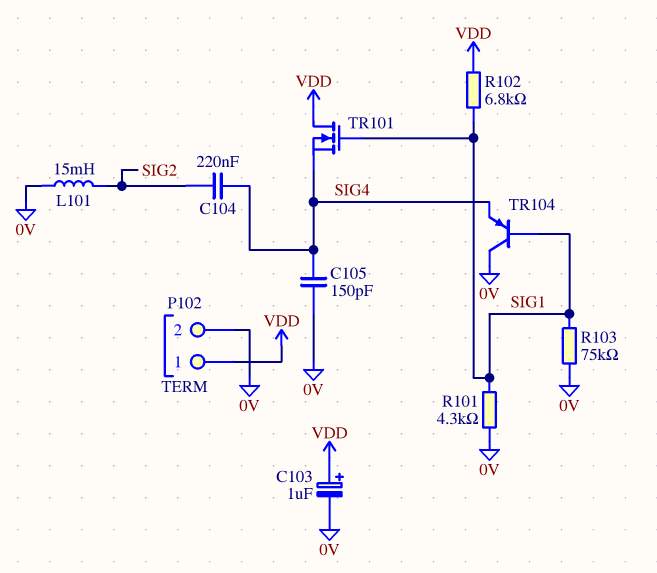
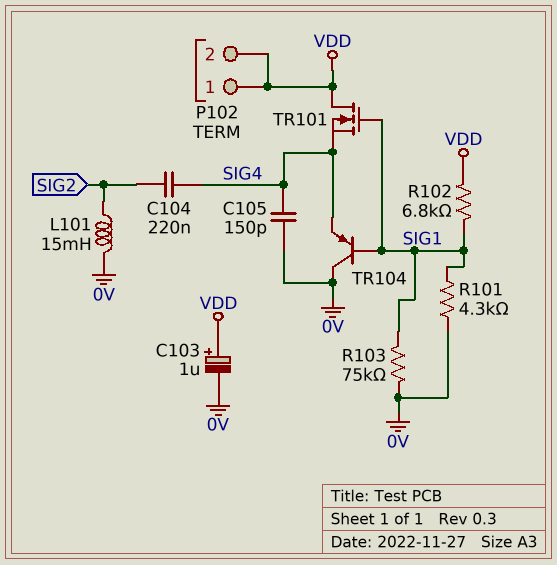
P102 pin 2: 0V -> VDD

